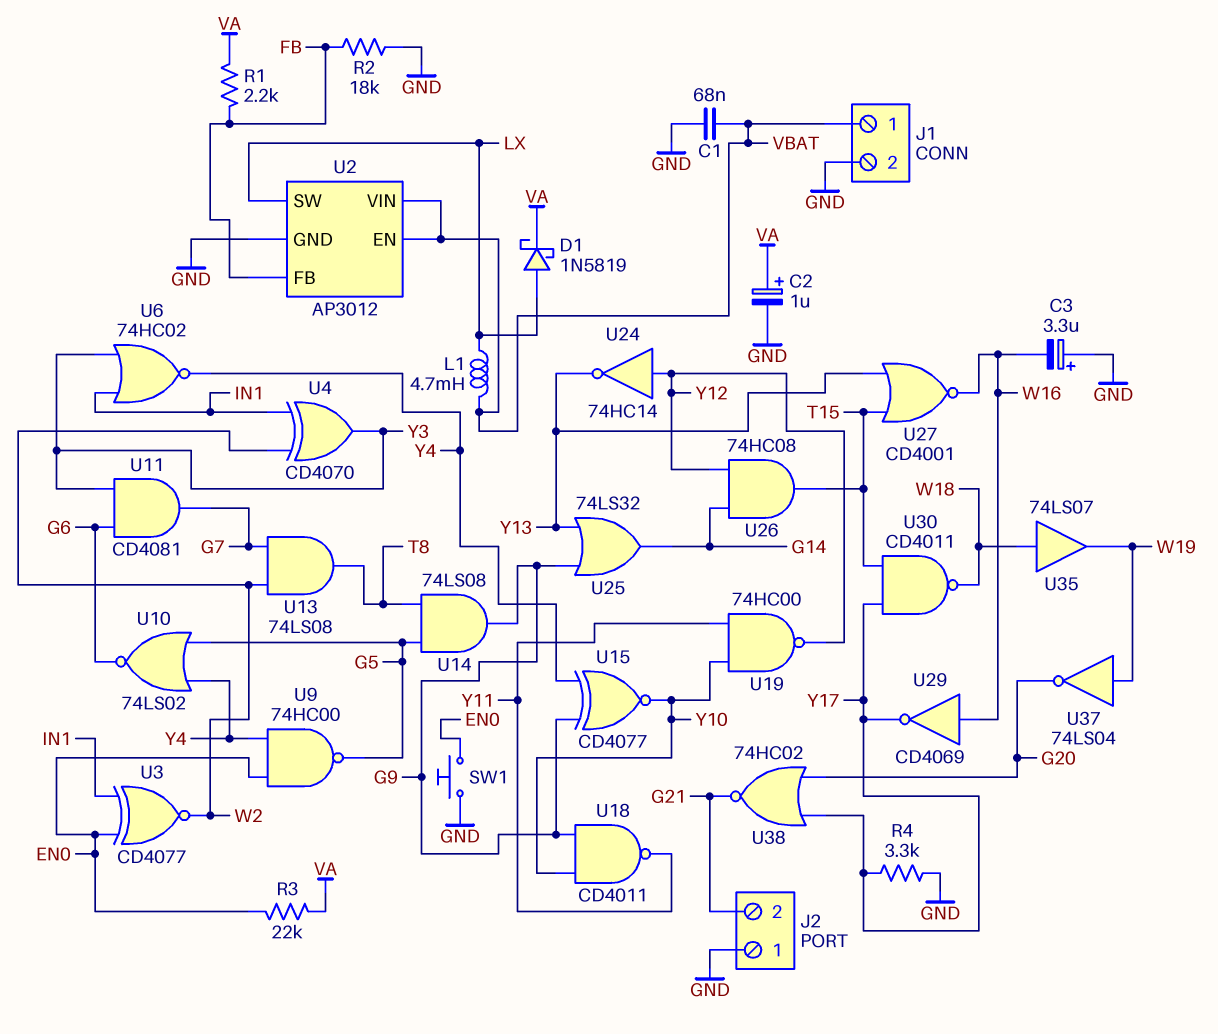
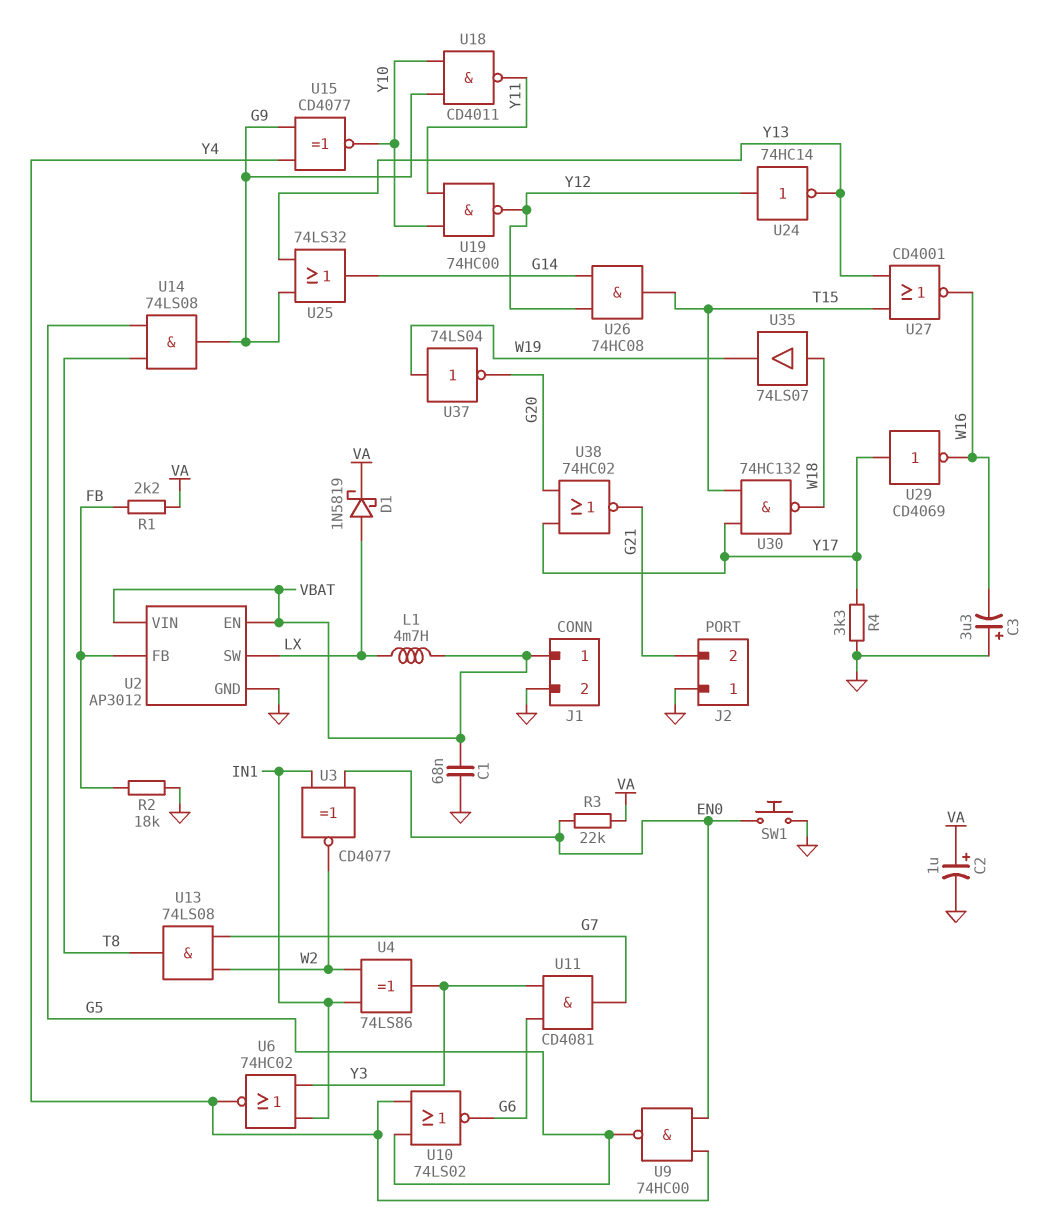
U4: XOR CD4070 (in IN1, in W2, out Y3) -> XOR 74LS86 (in IN1, in W2, out Y3)
U29: NOT CD4069 (in W16, out Y17) -> NOT CD4069 (in Y17, out W16)
U30: NAND CD4011 (in T15, in Y17, out W18) -> NAND 74HC132 (in T15, in Y17, out W18)

